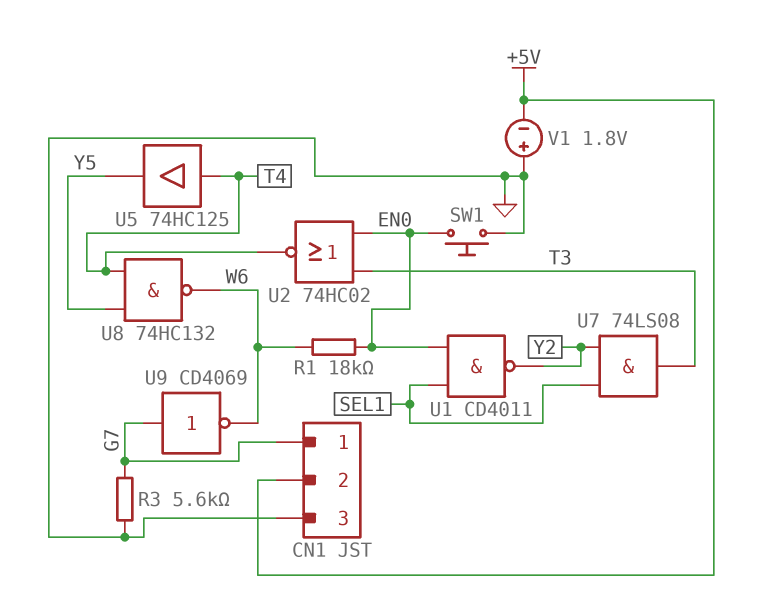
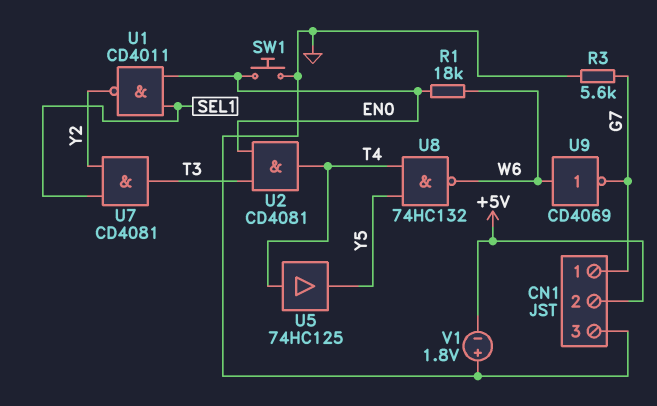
U2: NOR 74HC02 (in EN0, in T3, out T4) -> AND CD4081 (in EN0, in T3, out T4)
U7: AND 74LS08 (in SEL1, in Y2, out T3) -> AND CD4081 (in SEL1, in Y2, out T3)
U9: NOT CD4069 (in G7, out W6) -> NOT CD4069 (in W6, out G7)

